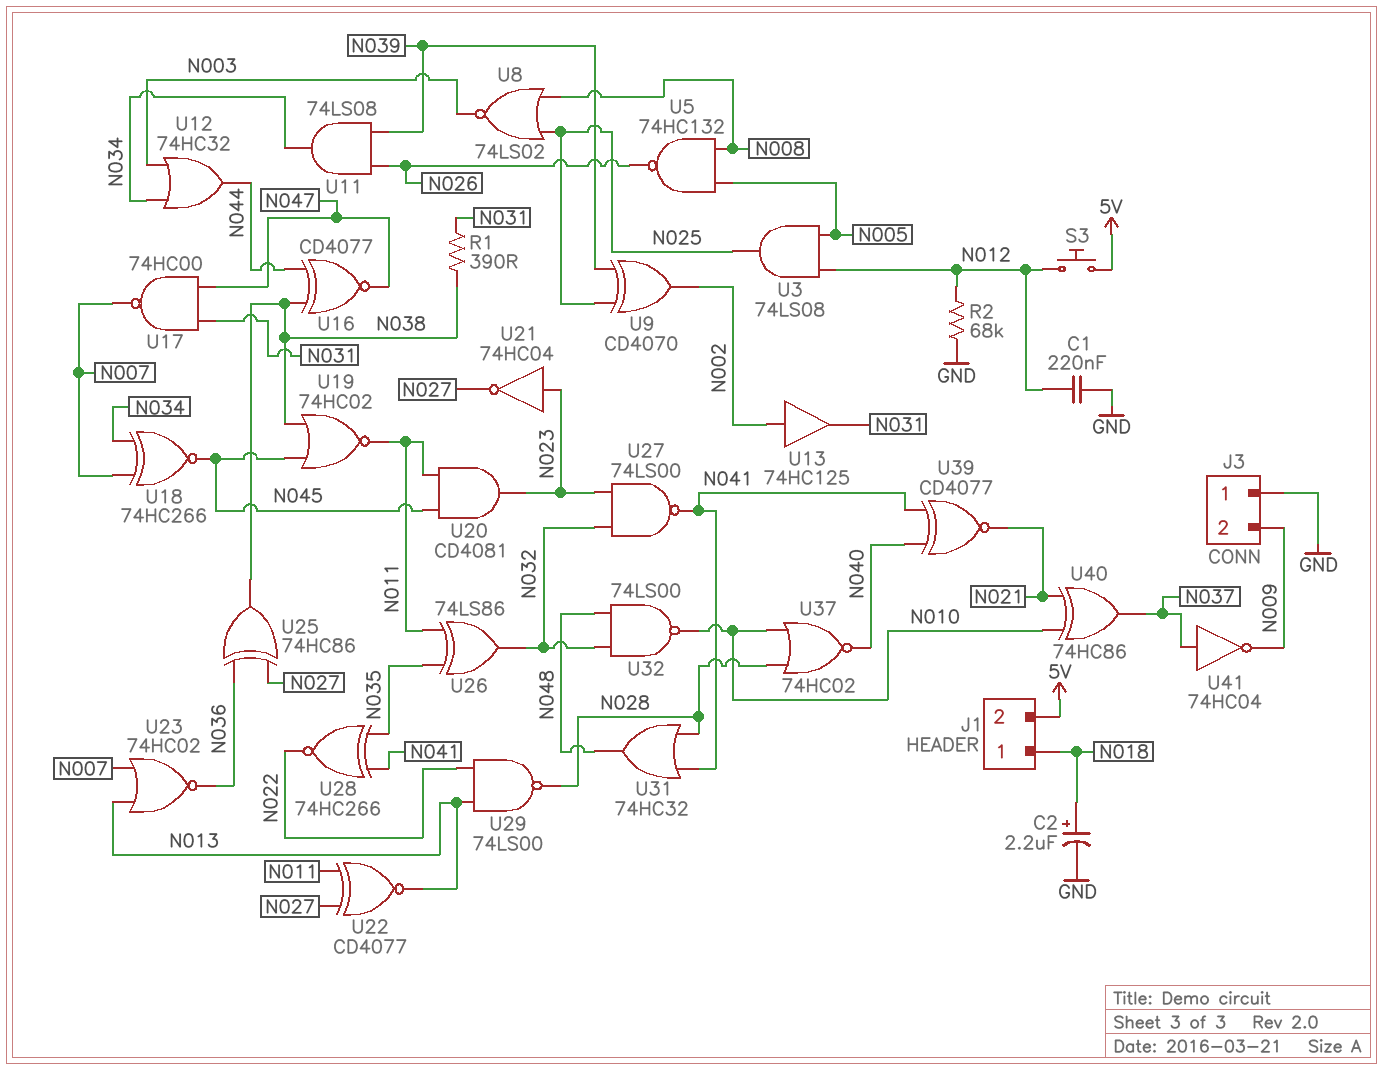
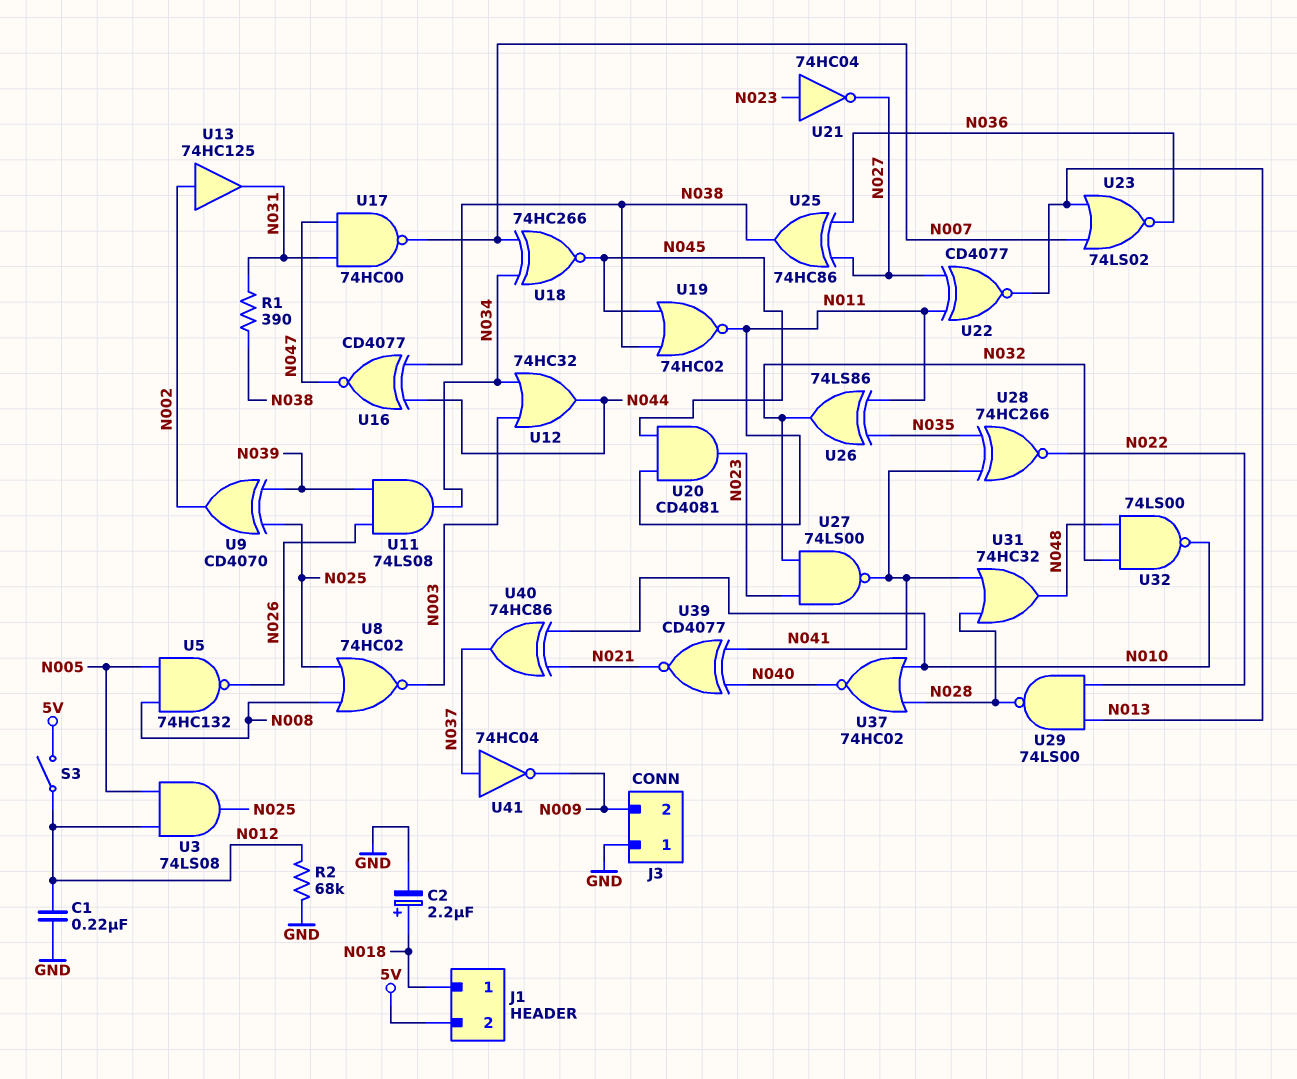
S3: button (5V, N012) -> switch (5V, N012)
U8: NOR 74LS02 (in N008, in N025, out N003) -> NOR 74HC02 (in N008, in N025, out N003)
U23: NOR 74HC02 (in N007, in N013, out N036) -> NOR 74LS02 (in N007, in N013, out N036)

